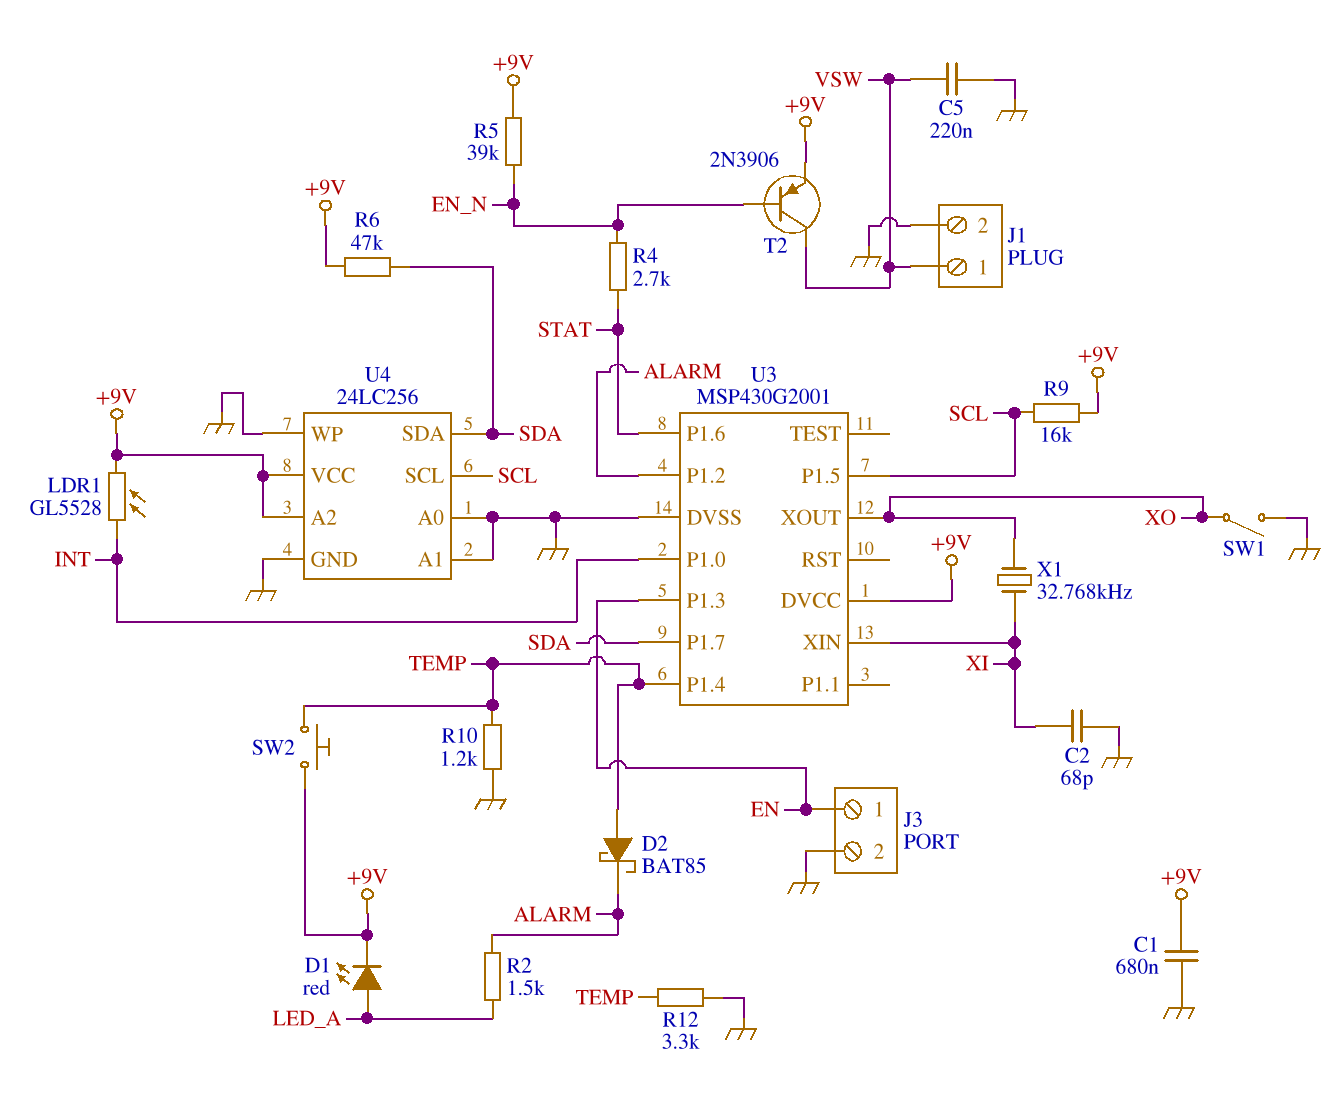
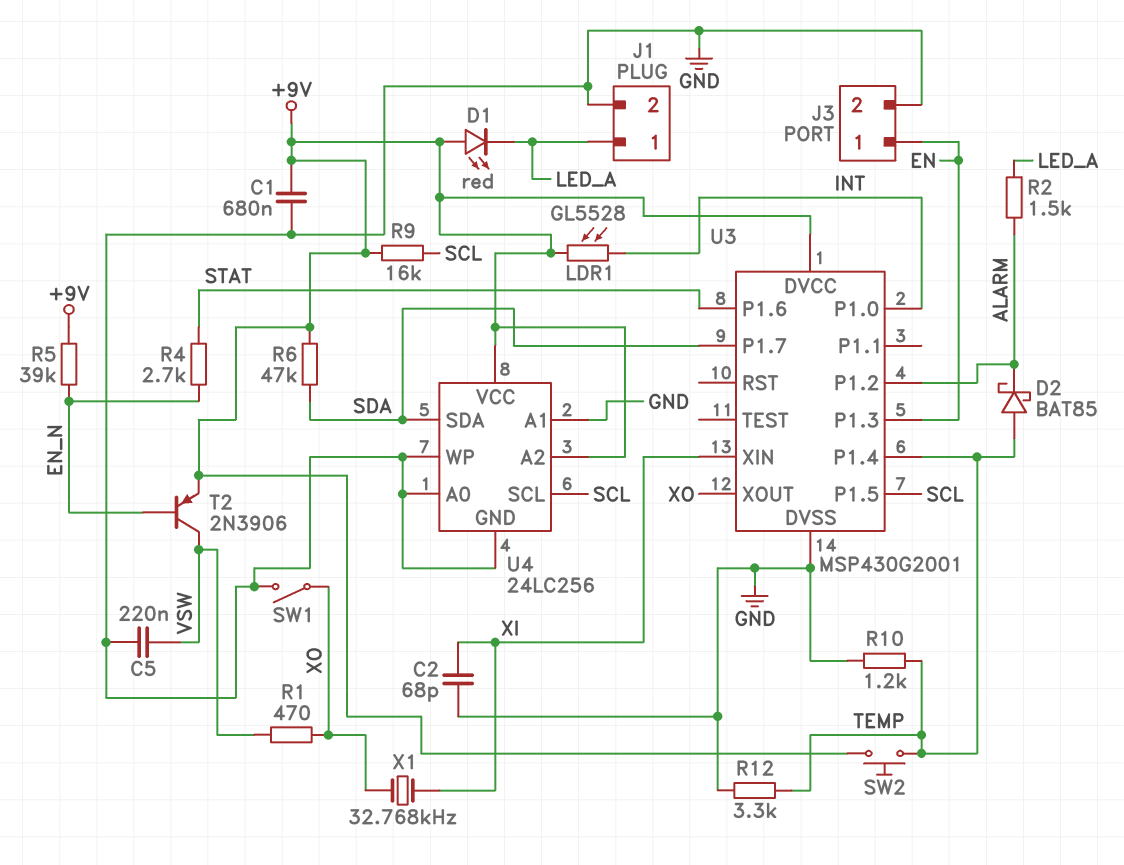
D1: LED red (A LED_A, K +9V) -> LED red (A +9V, K LED_A)
J1 pin 1: VSW -> LED_A
R1: none -> 470 (VSW, XO)

